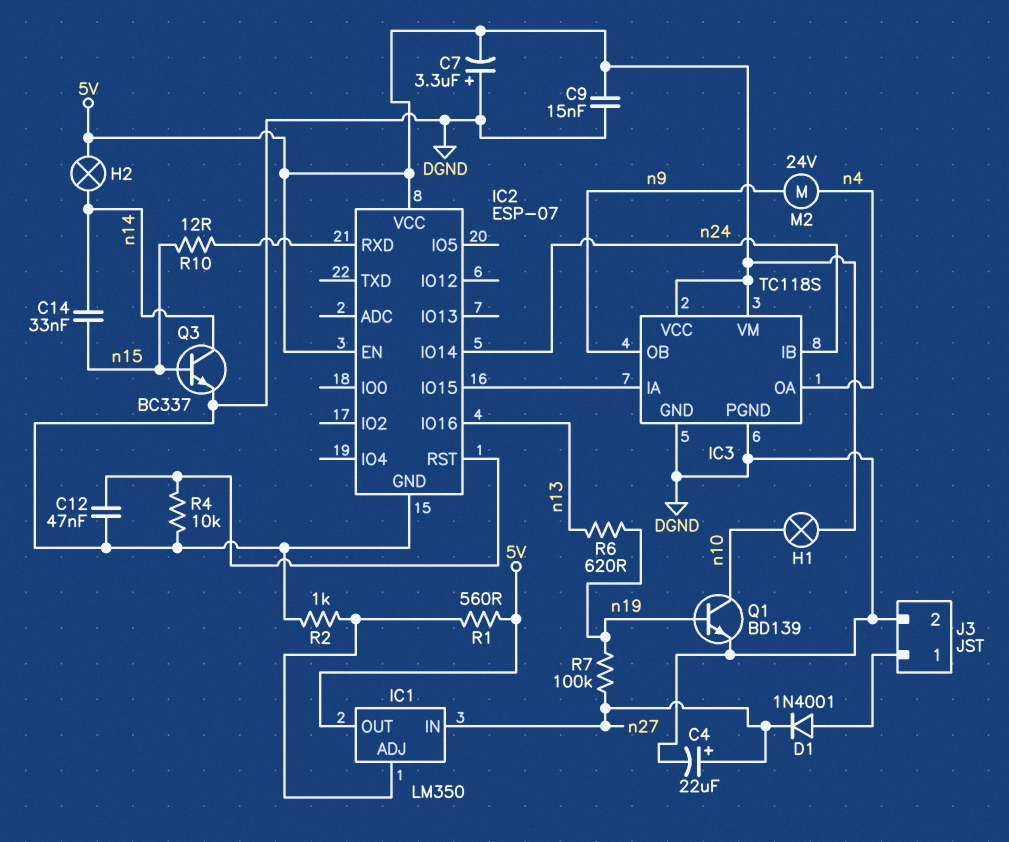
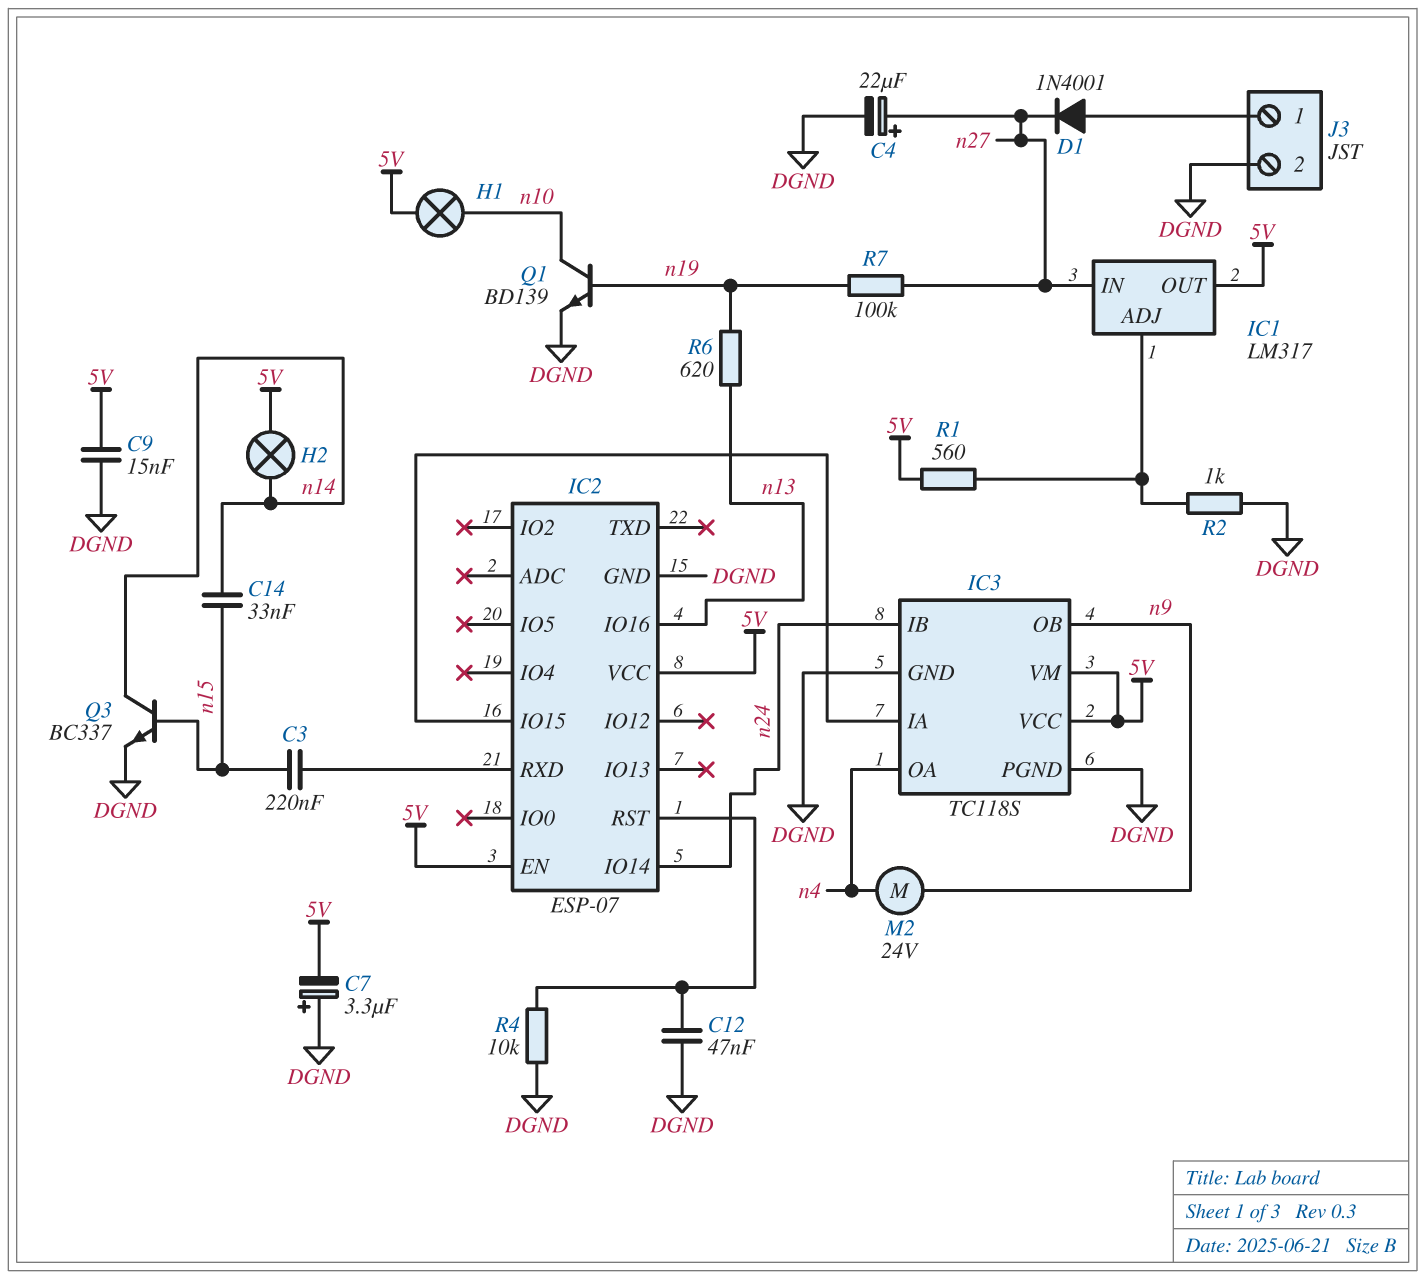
C3: none -> 220nF (IC2/RXD, n15)
IC1: LM350 -> LM317
R10: 12 (IC2/RXD, n15) -> none

